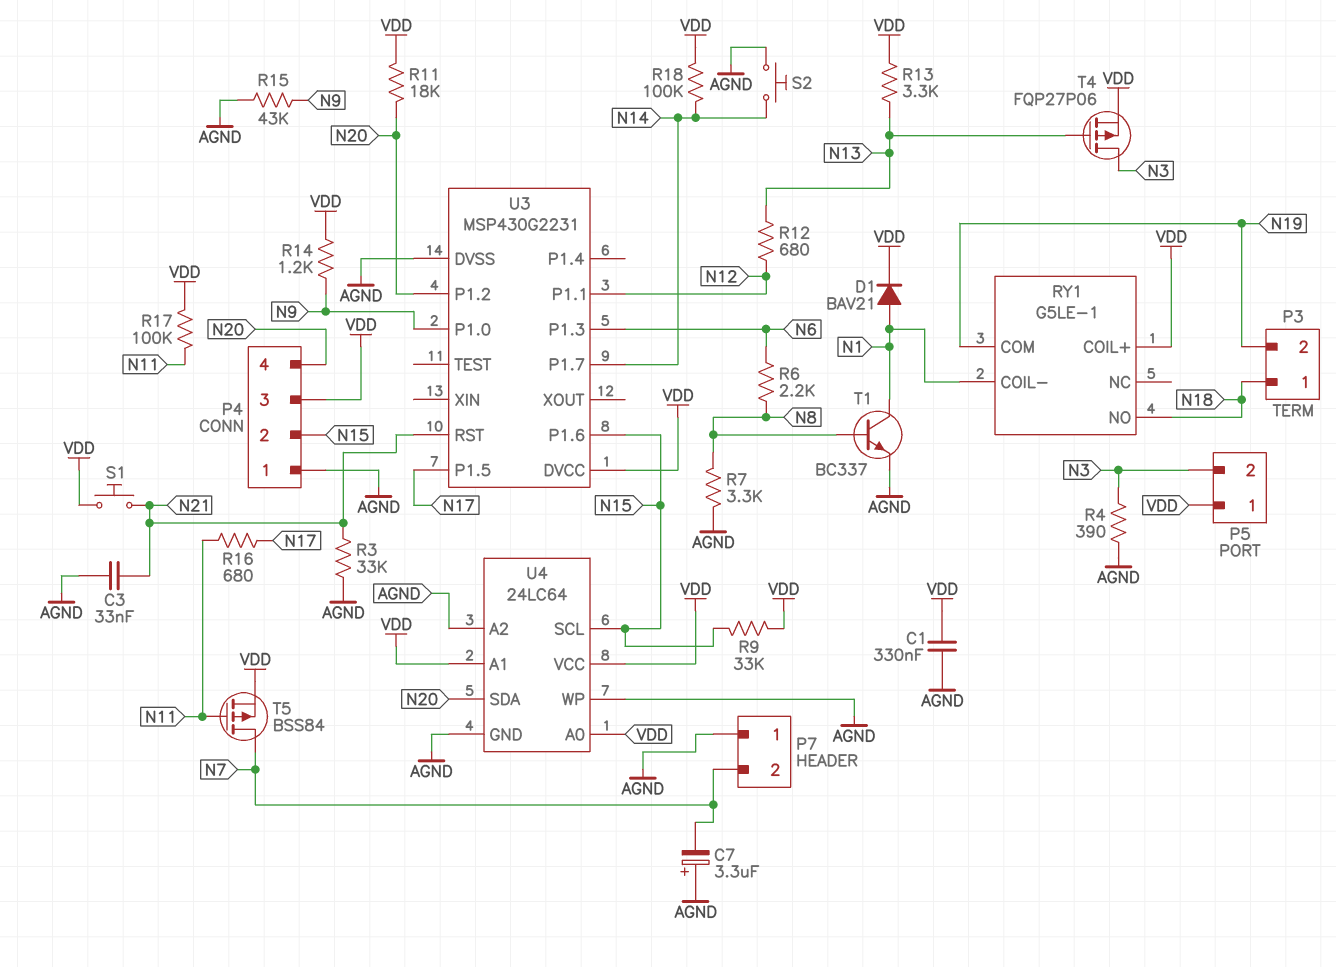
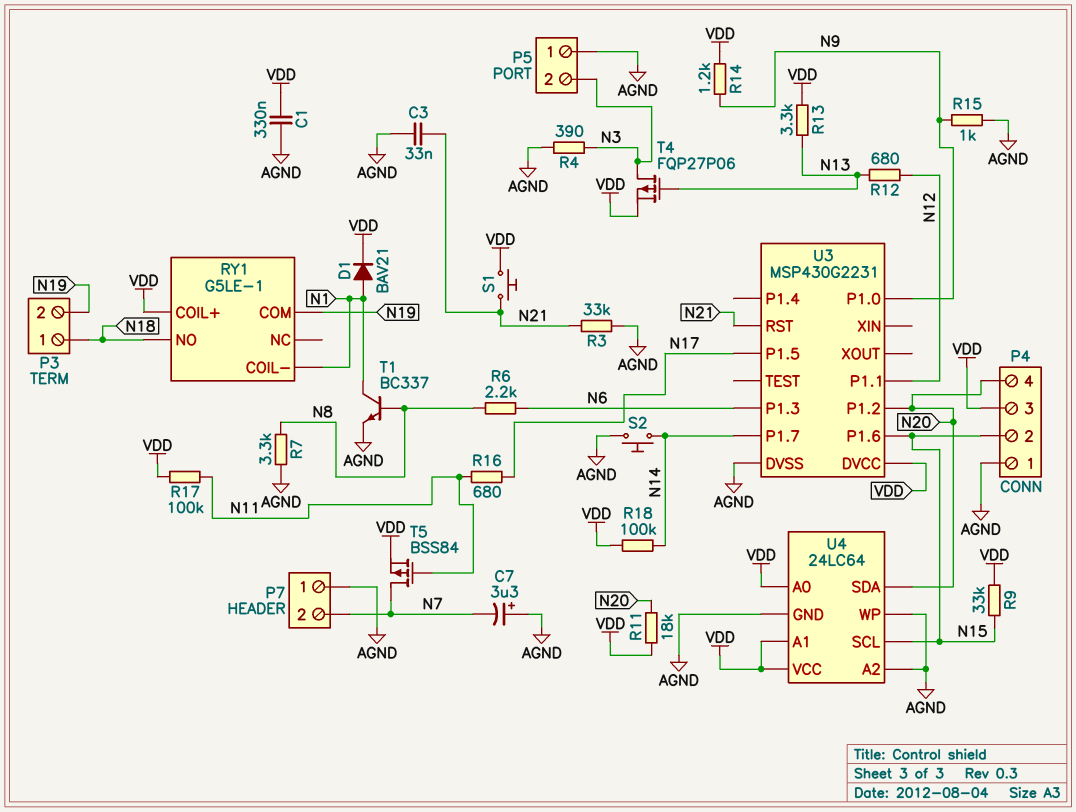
P5 pin 1: VDD -> AGND
R15: 43k (AGND, N9) -> 1k (AGND, N9)

